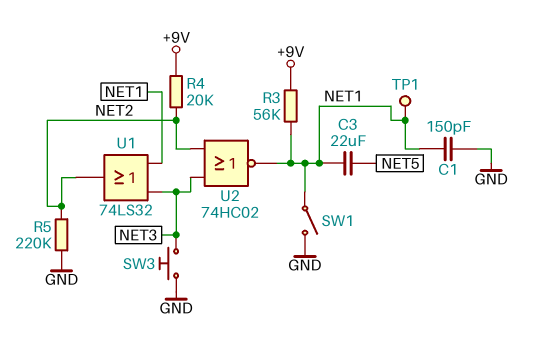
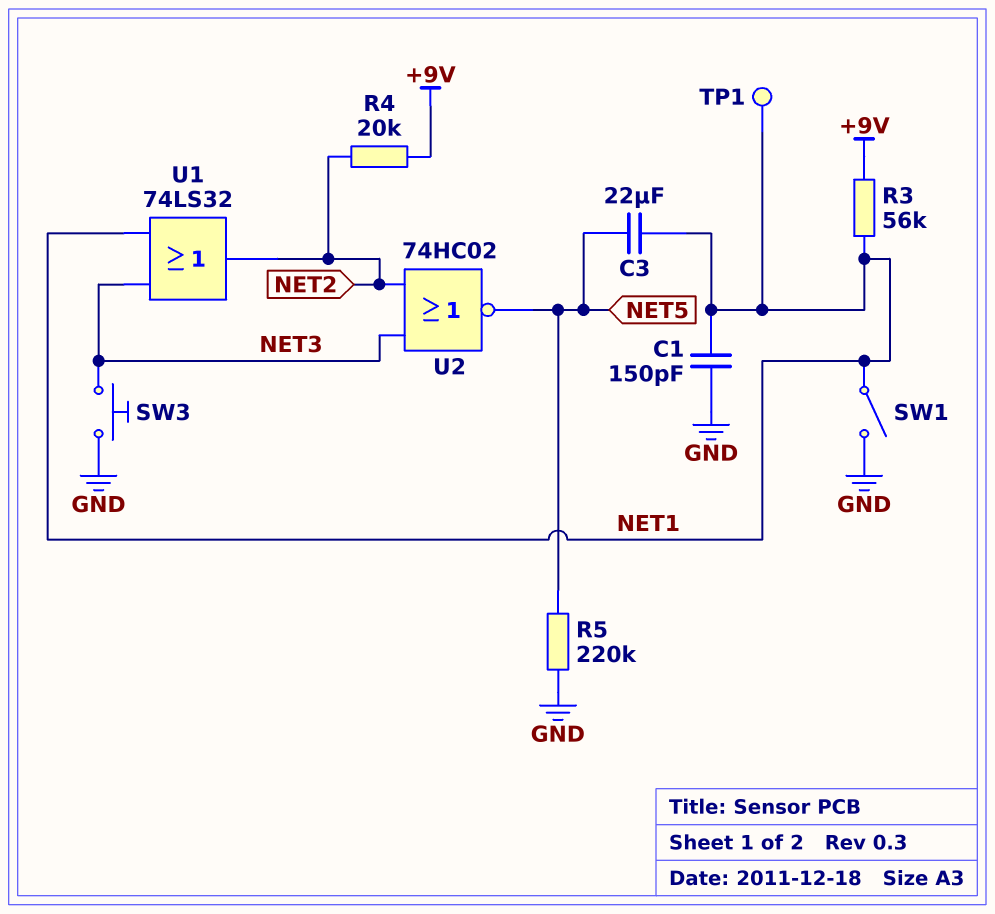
R5: 220k (GND, NET2) -> 220k (GND, NET5)
U2: NOR 74HC02 (in NET2, in NET3, out NET1) -> NOR 74HC02 (in NET2, in NET3, out NET5)

